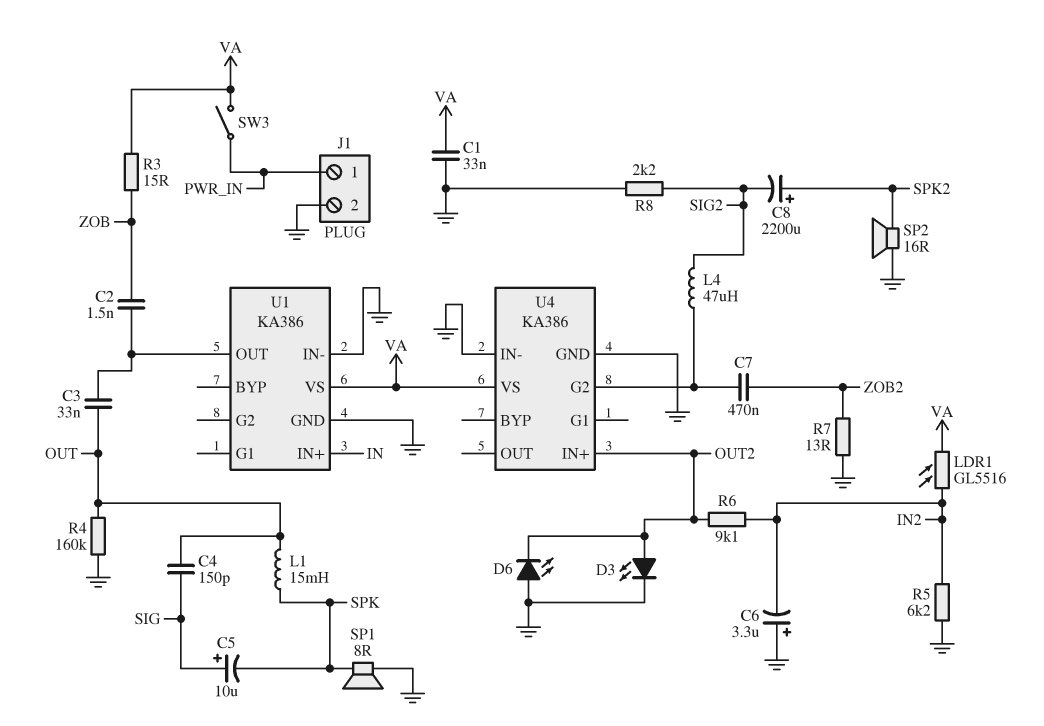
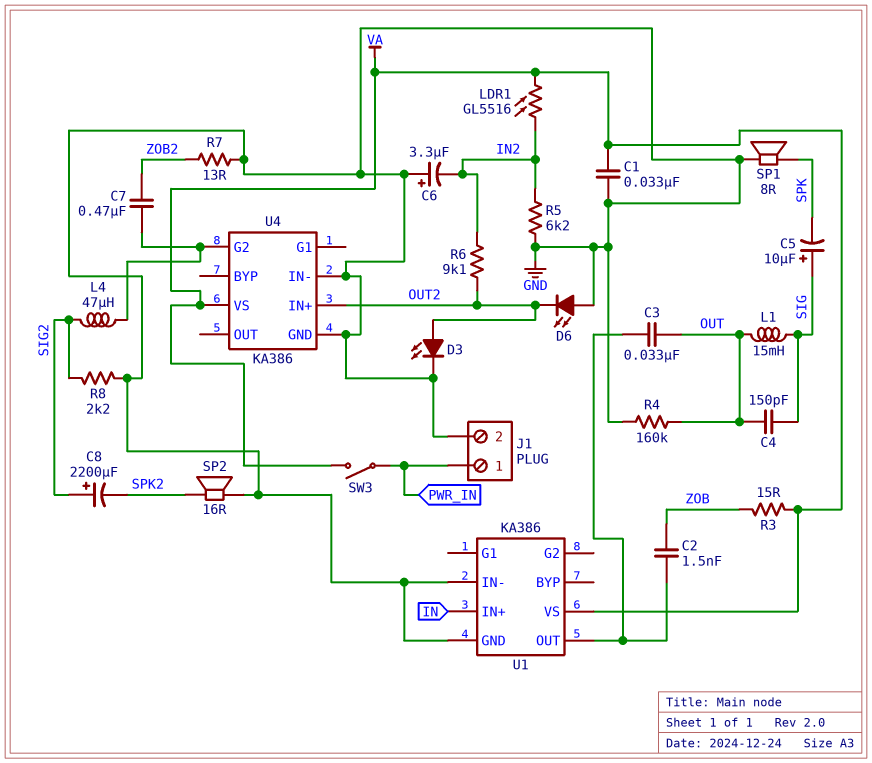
C8: 2200uF (plus SPK2, minus SIG2) -> 2200uF (plus SIG2, minus SPK2)
L1: 15mH (OUT, SPK) -> 15mH (OUT, SIG)

